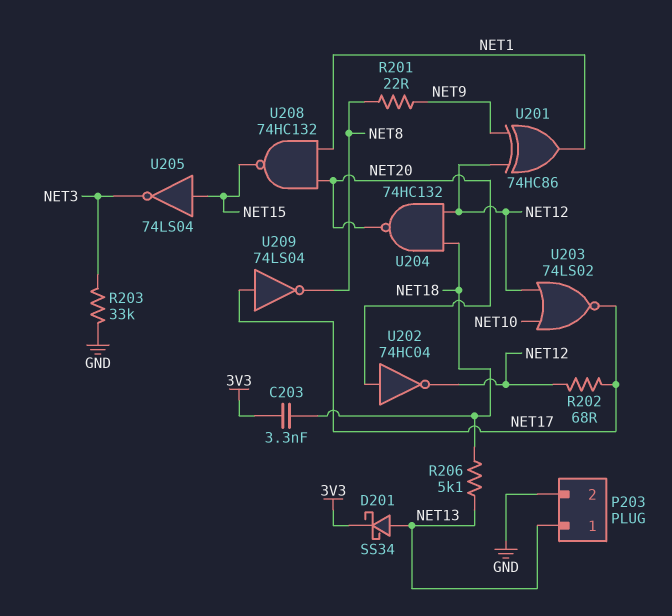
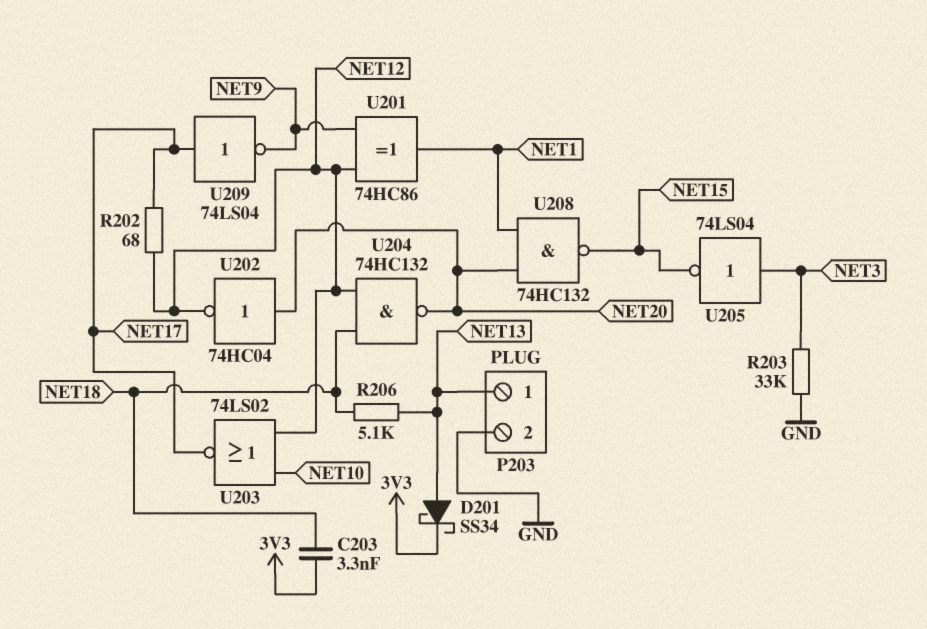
R201: 22 (NET8, NET9) -> none
U205: NOT 74LS04 (in NET15, out NET3) -> NOT 74LS04 (in NET3, out NET15)
U209: NOT 74LS04 (in NET17, out NET8) -> NOT 74LS04 (in NET17, out NET9)

